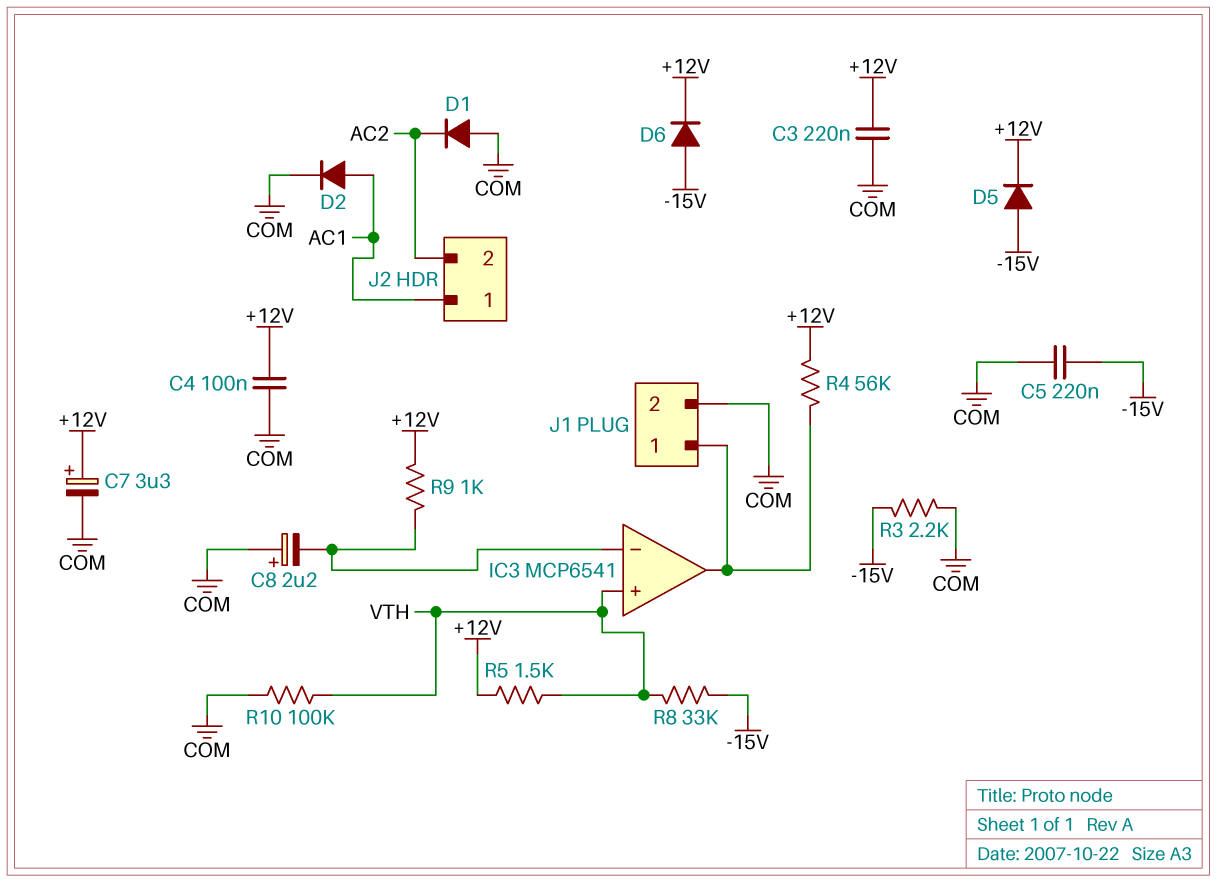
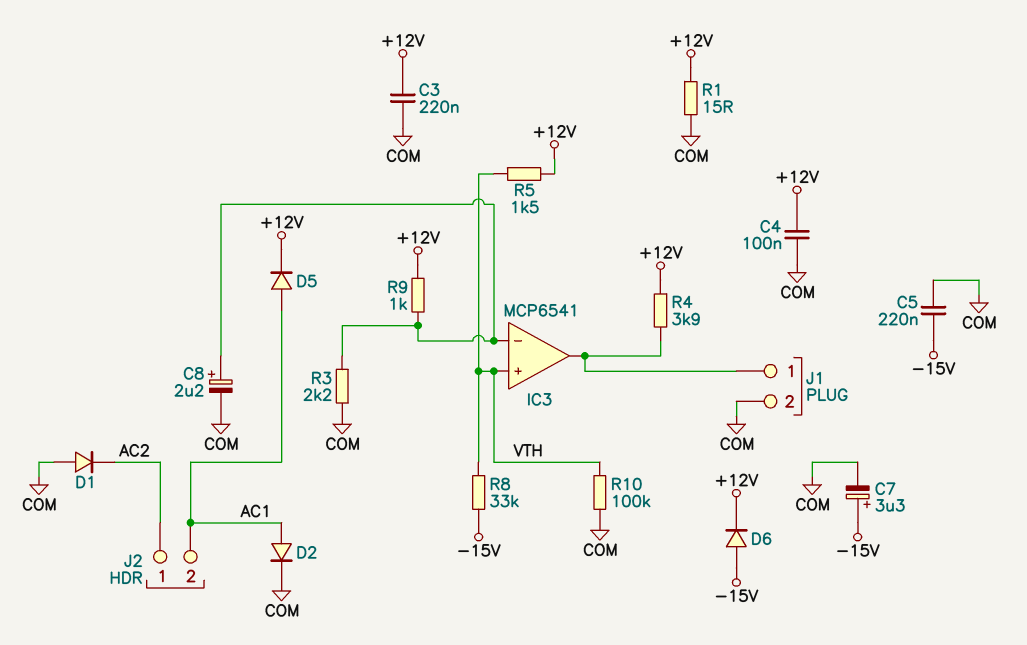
C7: 3.3uF (plus +12V, minus COM) -> 3.3uF (plus -15V, minus COM)
C8: 2.2uF (plus COM, minus IC3/in-) -> 2.2uF (plus IC3/in-, minus COM)
D5: diode (A -15V, K +12V) -> diode (A AC1, K +12V)
J2 pin 1: AC1 -> AC2
J2 pin 2: AC2 -> AC1
R1: none -> 15 (+12V, COM)
R3: 2.2k (-15V, COM) -> 2.2k (COM, IC3/in-)
R4: 56k (+12V, IC3/out) -> 3.9k (+12V, IC3/out)

